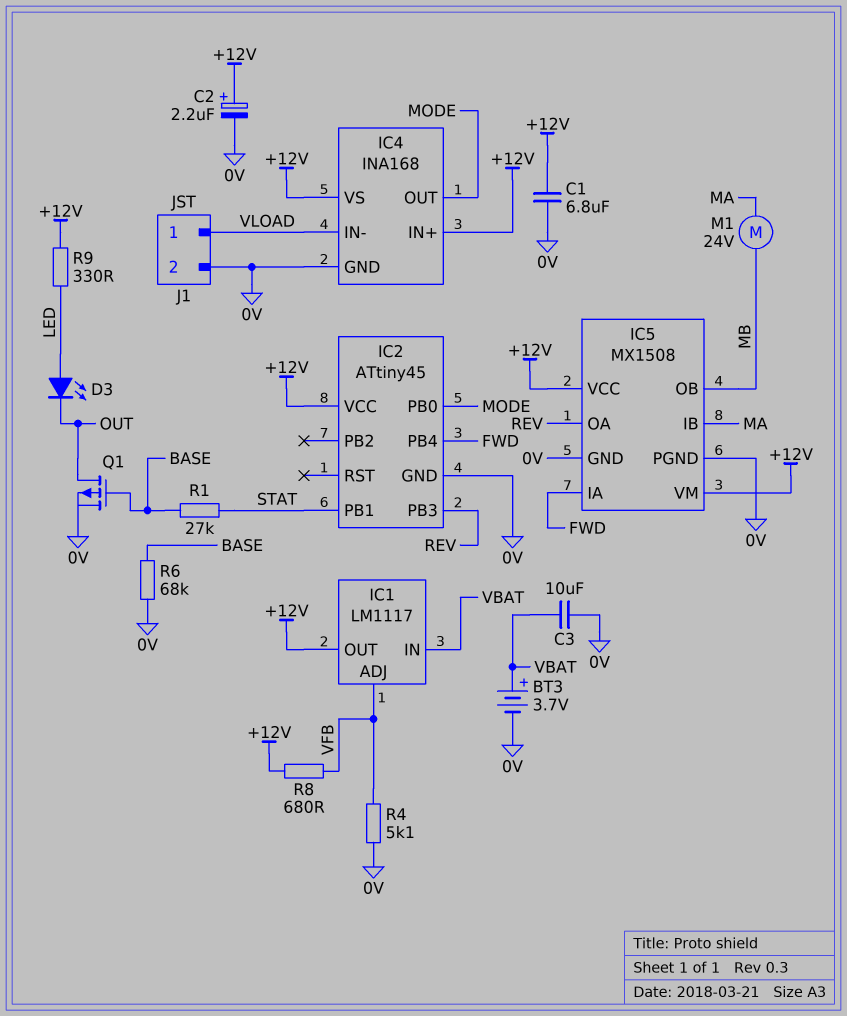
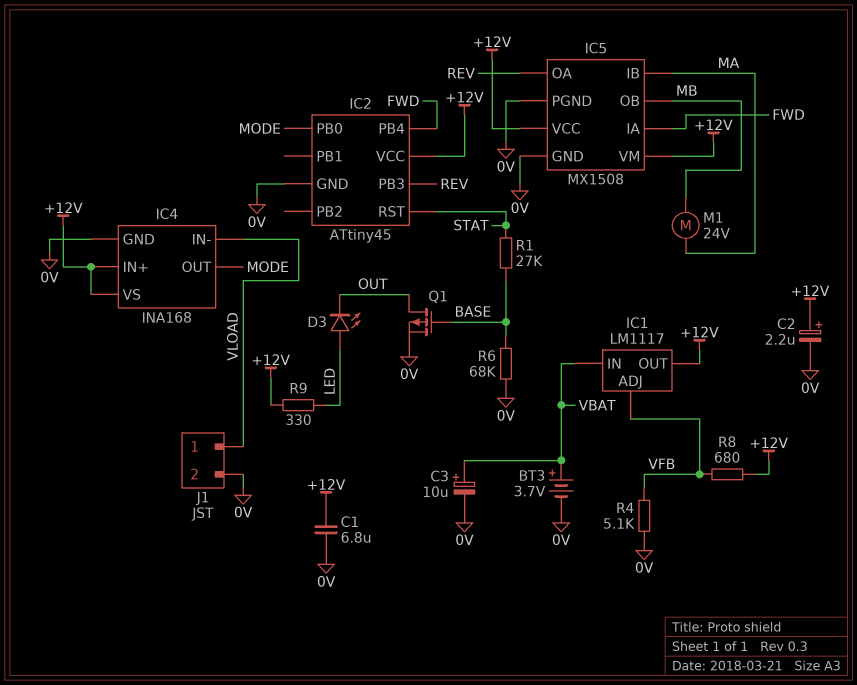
C3: 10uF (0V, VBAT) -> 10uF (plus VBAT, minus 0V)
IC2 pin PB1: STAT -> none
IC2 pin RST: none -> STAT

